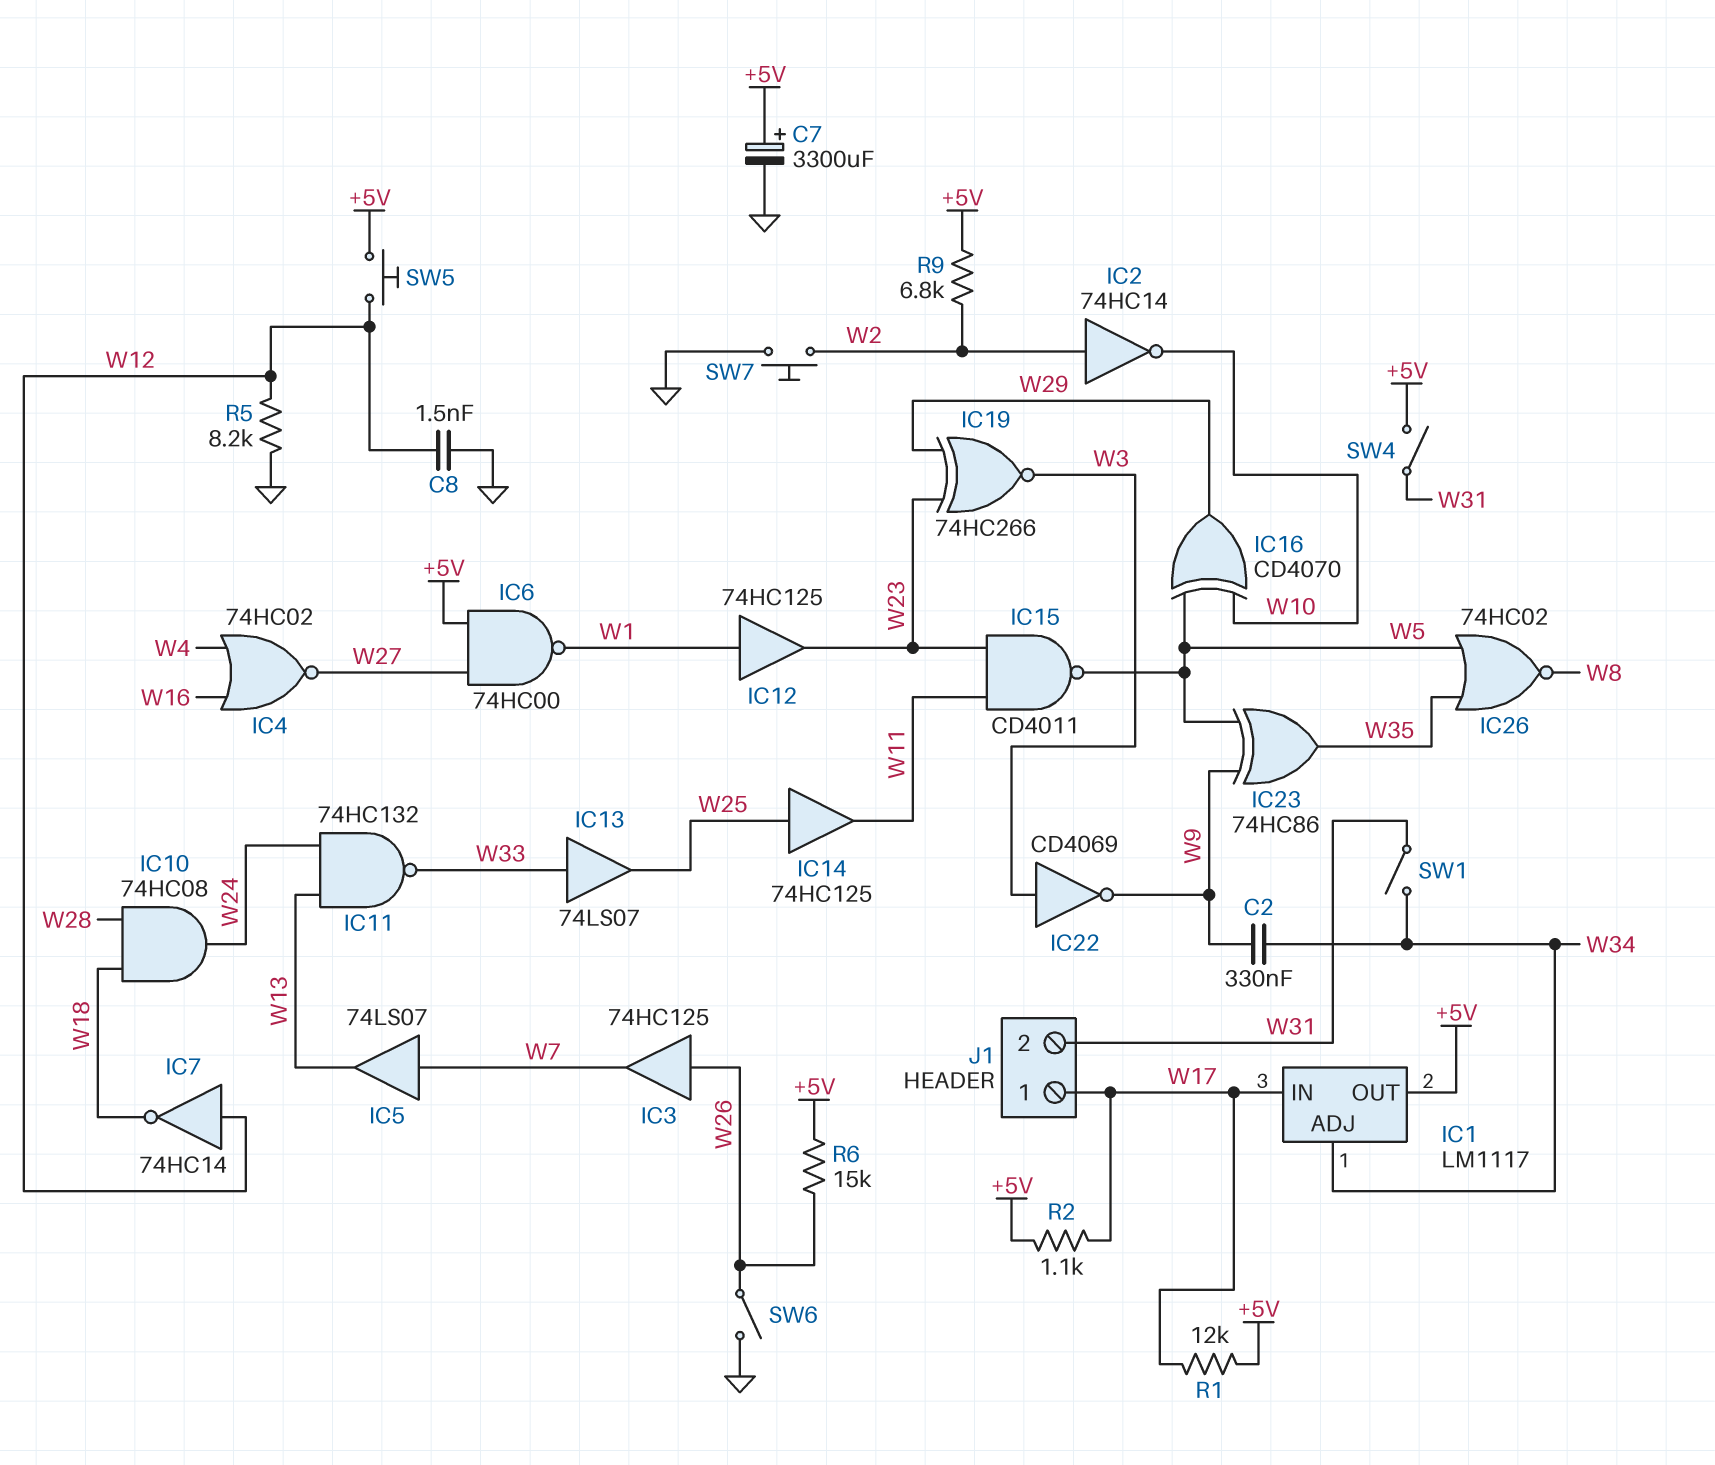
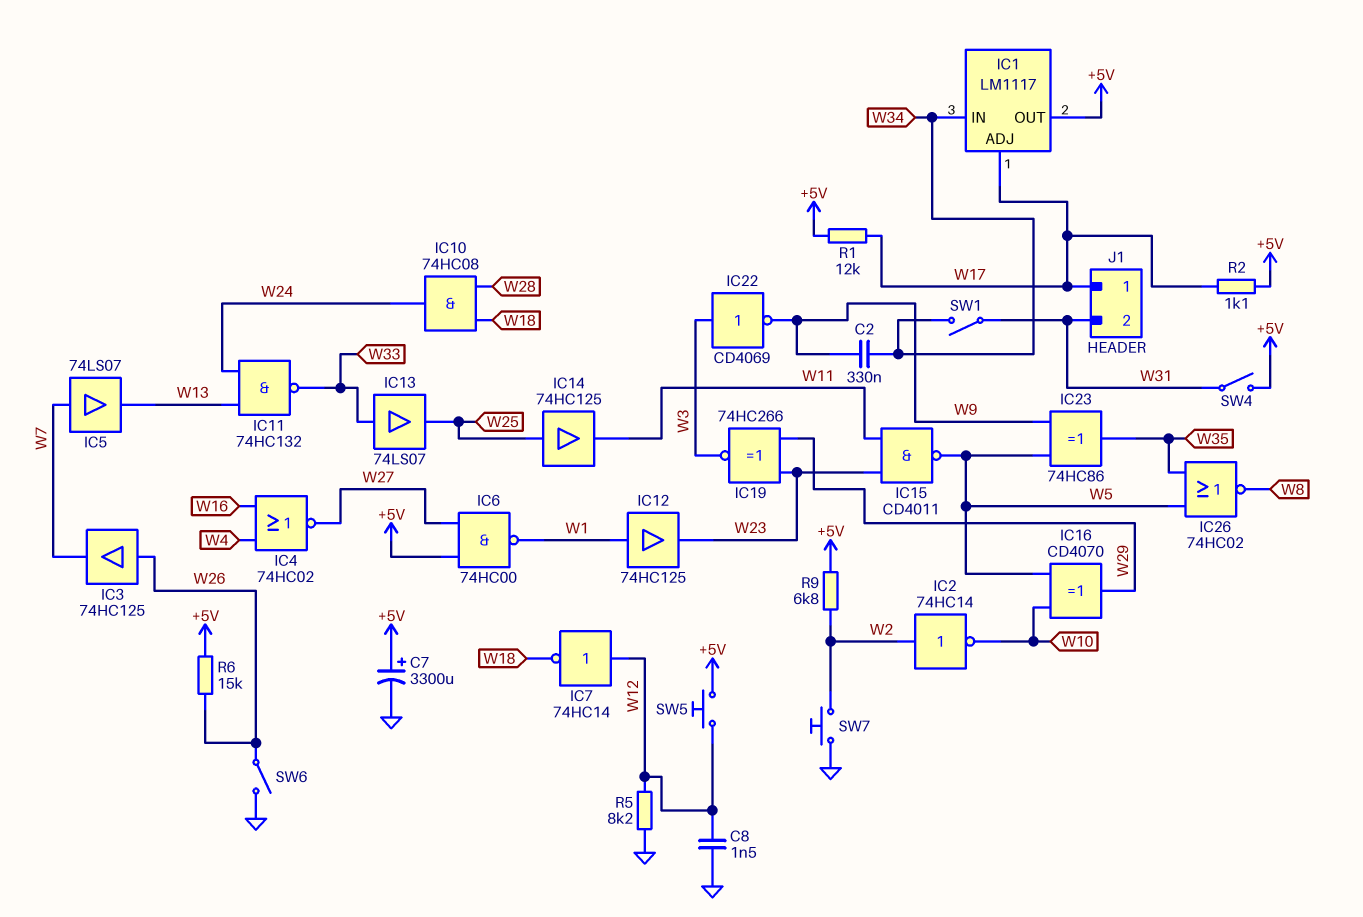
IC1 pin ADJ: W34 -> W17
IC1 pin IN: W17 -> W34

